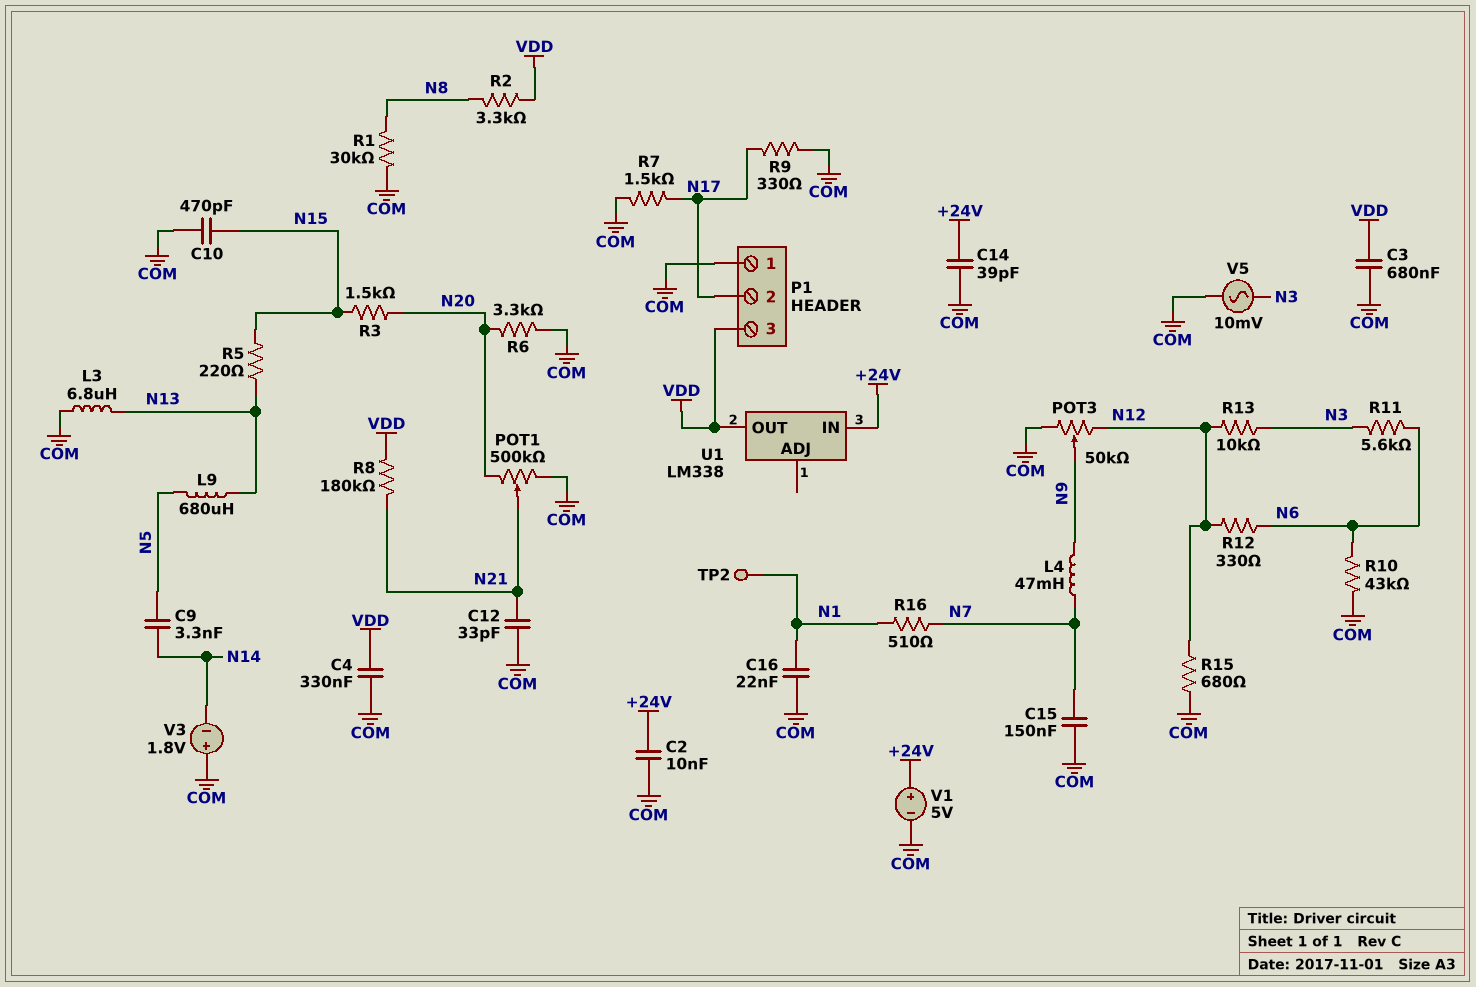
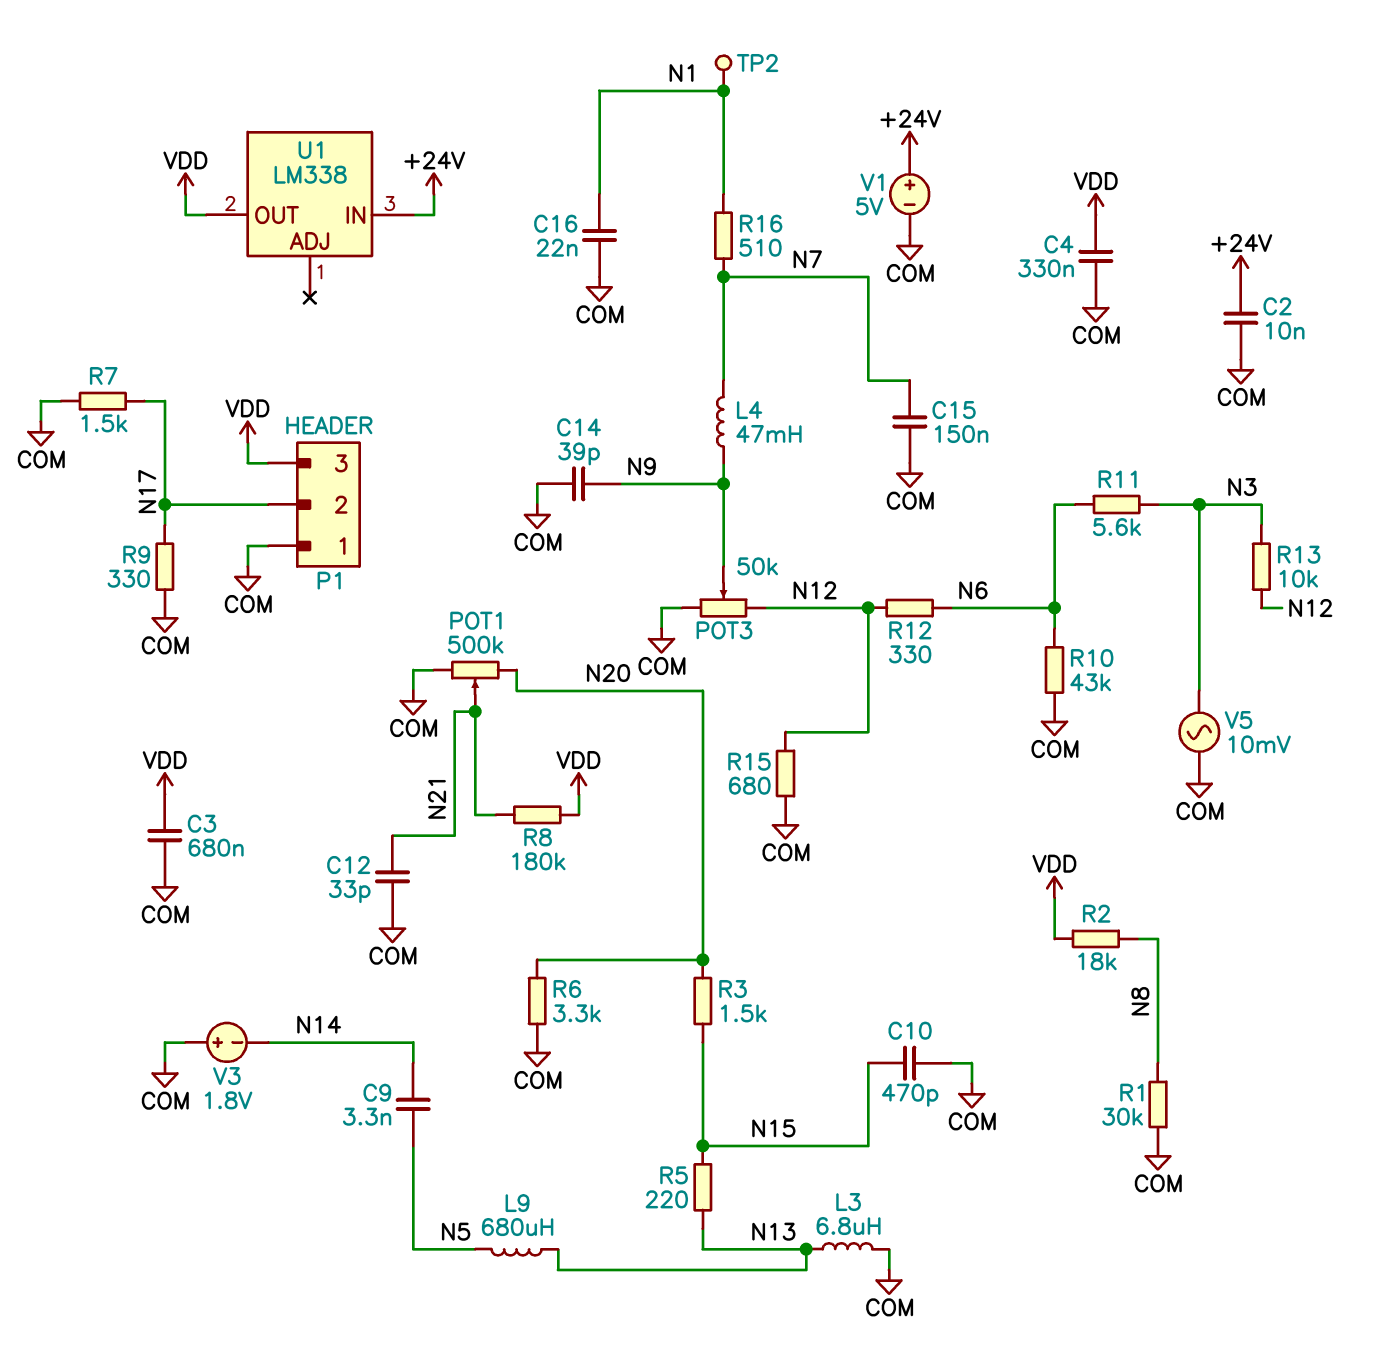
C14: 39pF (+24V, COM) -> 39pF (COM, N9)
R2: 3.3k (N8, VDD) -> 18k (N8, VDD)

